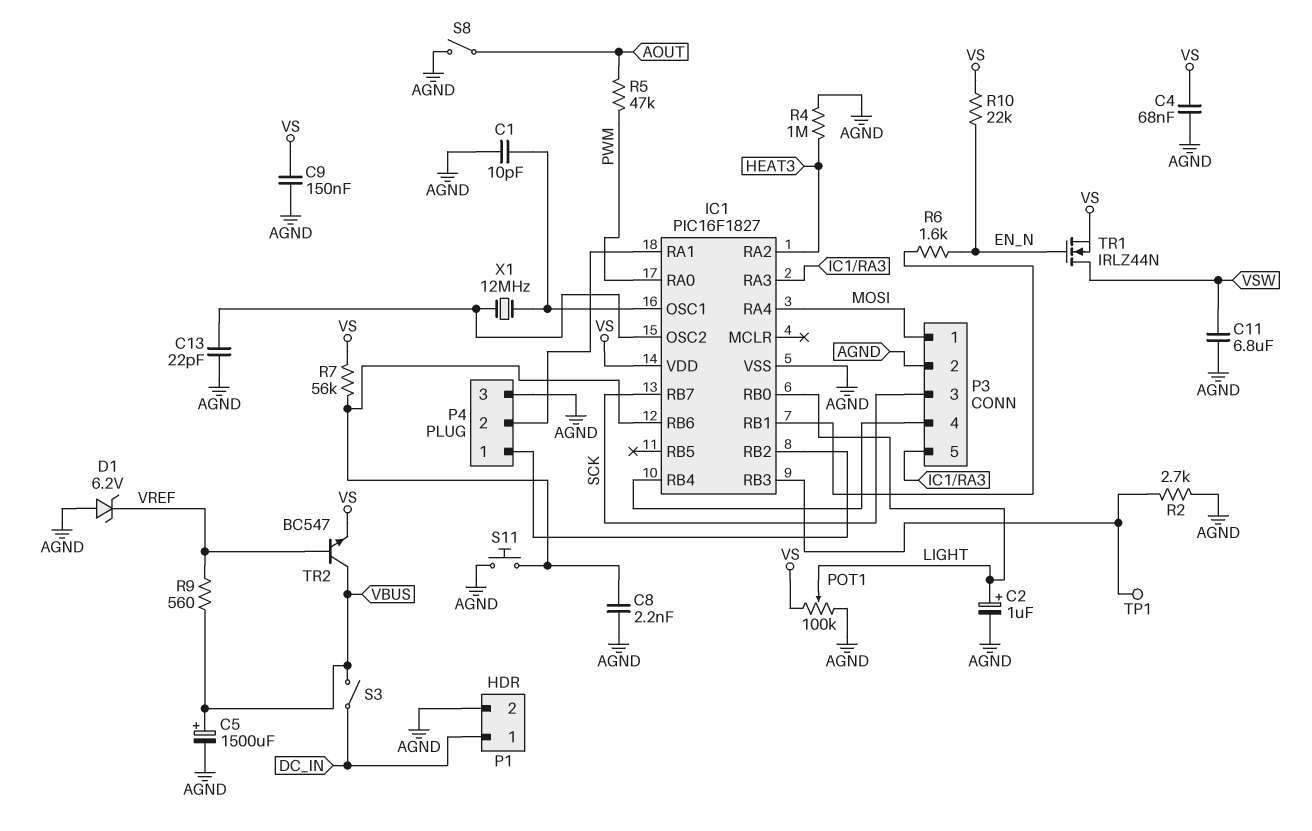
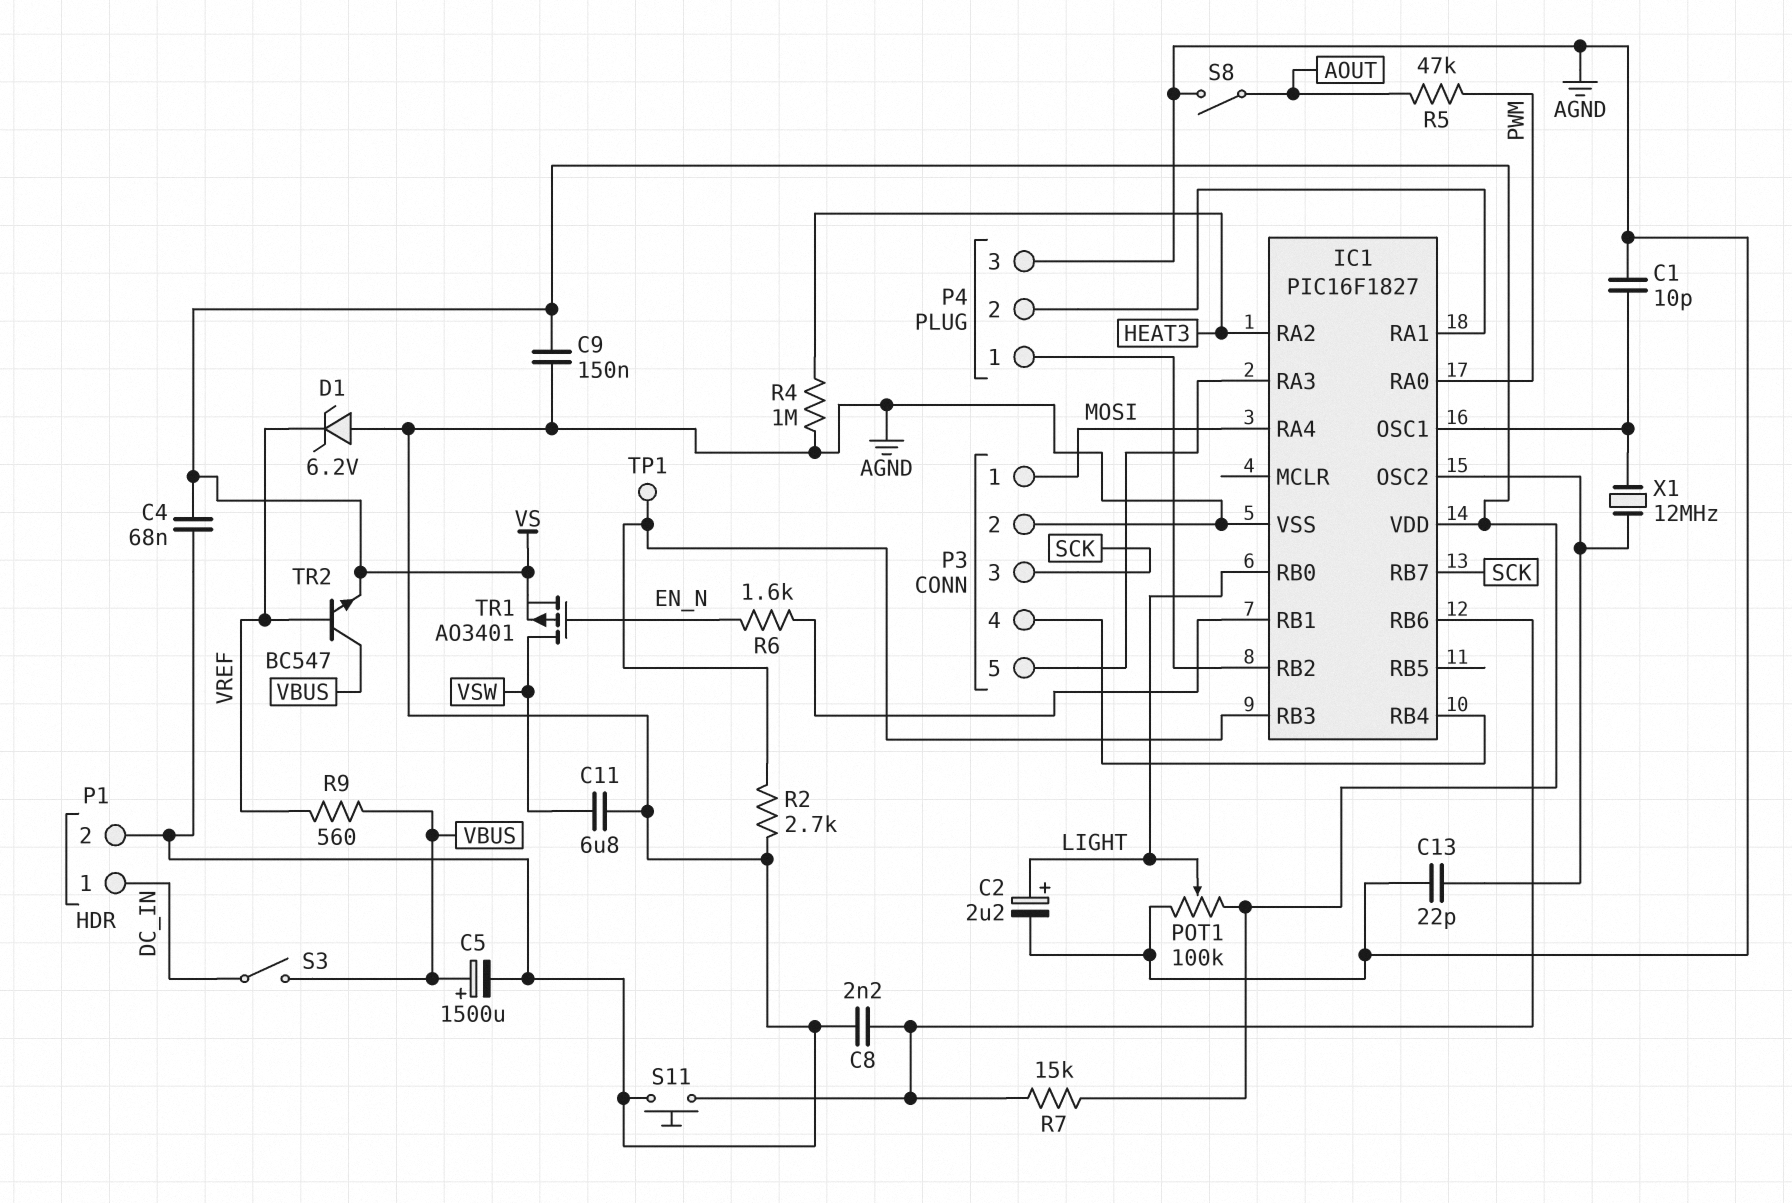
C2: 1uF (plus LIGHT, minus AGND) -> 2.2uF (plus LIGHT, minus AGND)
R7: 56k (IC1/RB6, VS) -> 15k (IC1/RB6, VS)
R10: 22k (EN_N, VS) -> none
TR1: NMOS IRLZ44N (G EN_N, D VSW, S VS) -> PMOS AO3401 (G EN_N, D VSW, S VS)

